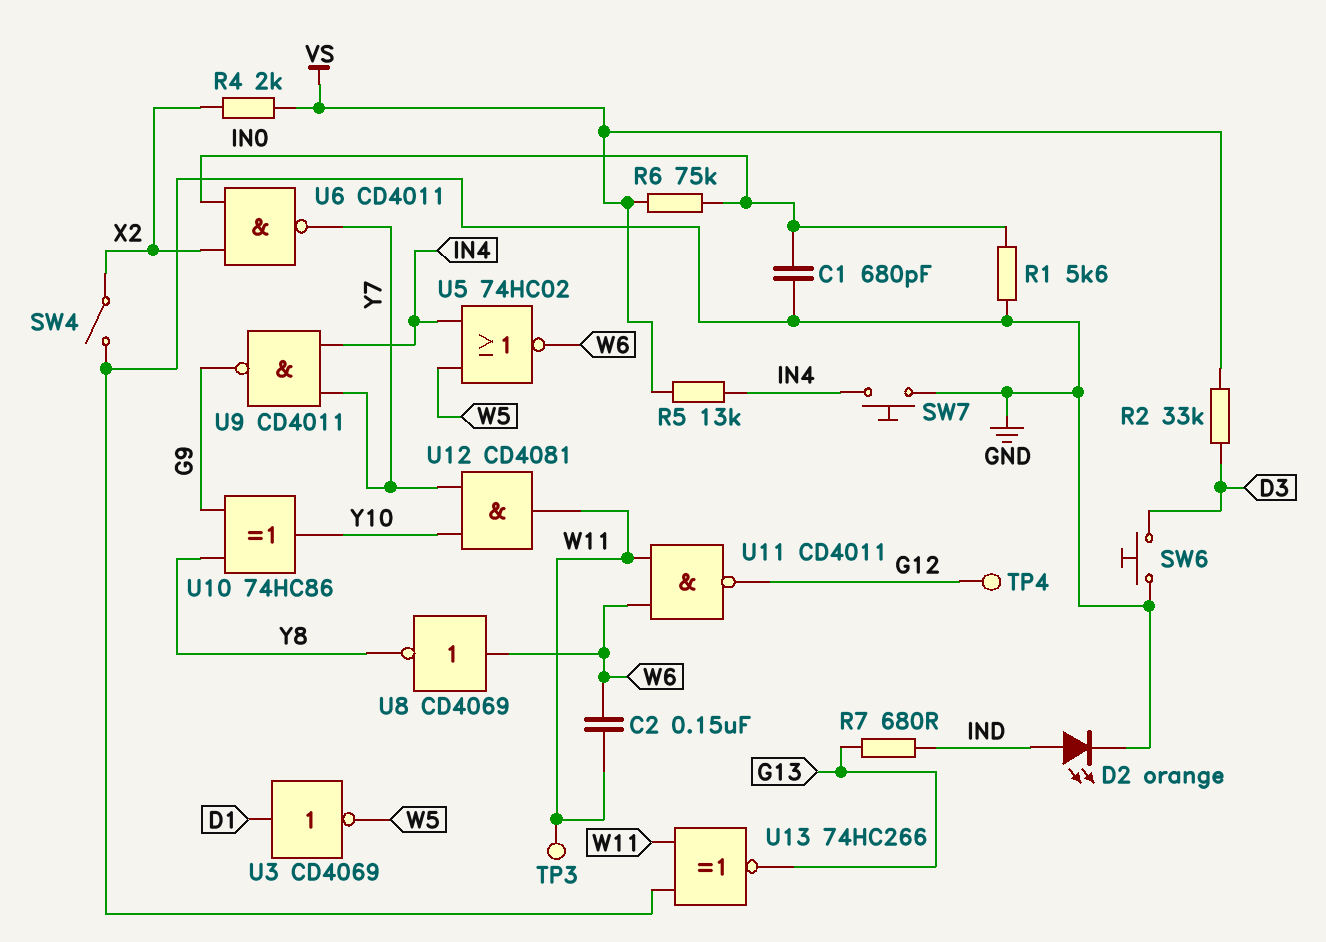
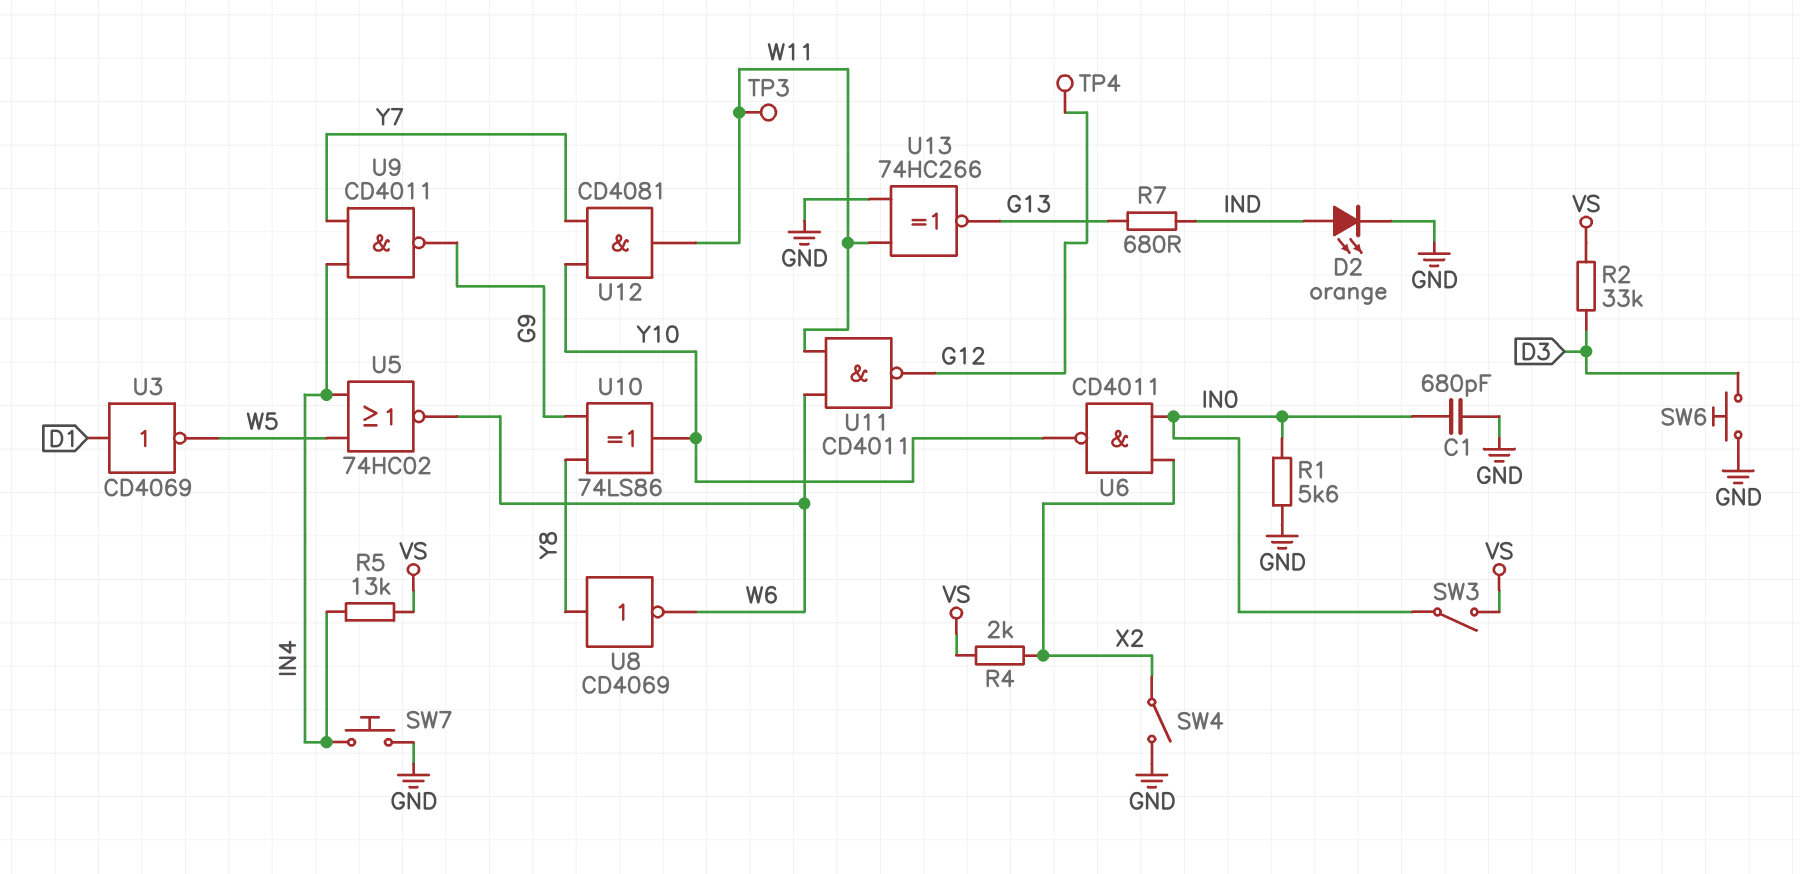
C2: 150nF (W6, W11) -> none
R6: 75k (IN0, VS) -> none
SW3: none -> switch (IN0, VS)
U6: NAND CD4011 (in IN0, in X2, out Y7) -> NAND CD4011 (in IN0, in X2, out Y10)
U8: NOT CD4069 (in W6, out Y8) -> NOT CD4069 (in Y8, out W6)
U10: XOR 74HC86 (in G9, in Y8, out Y10) -> XOR 74LS86 (in G9, in Y8, out Y10)

